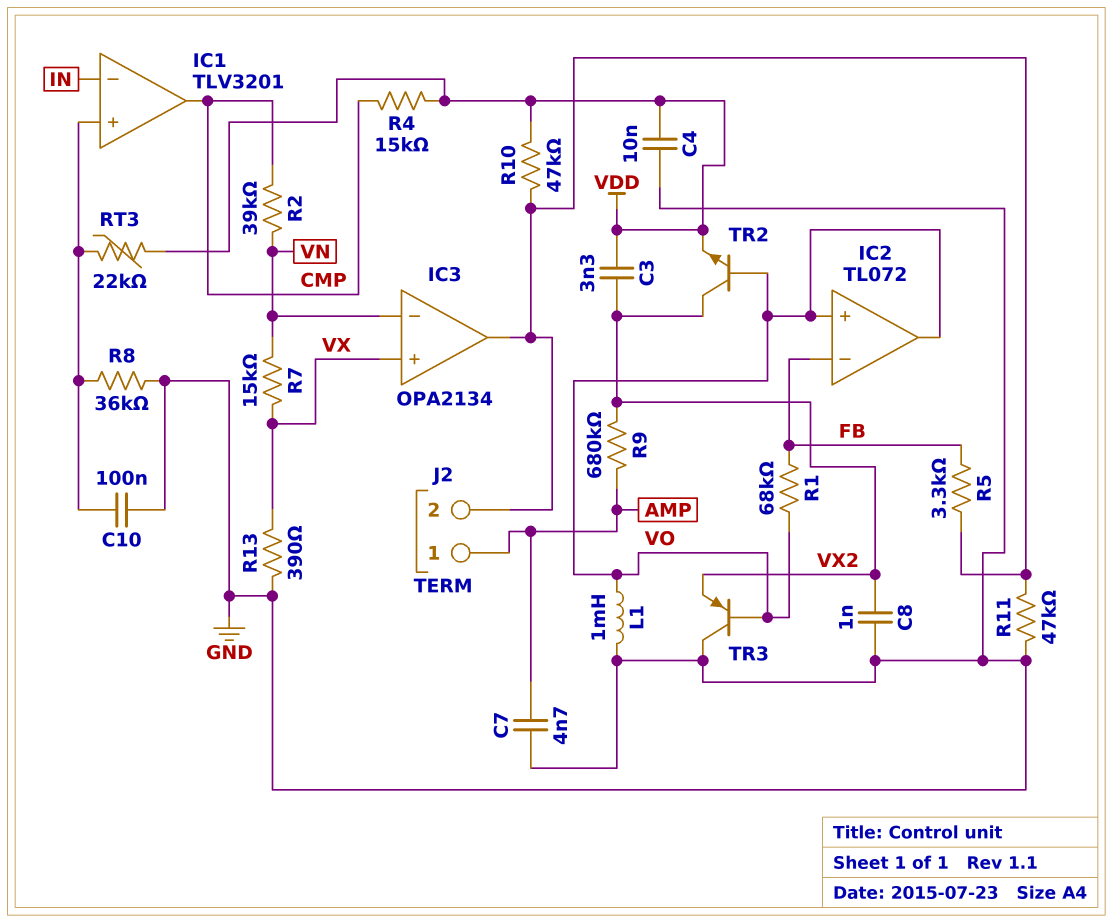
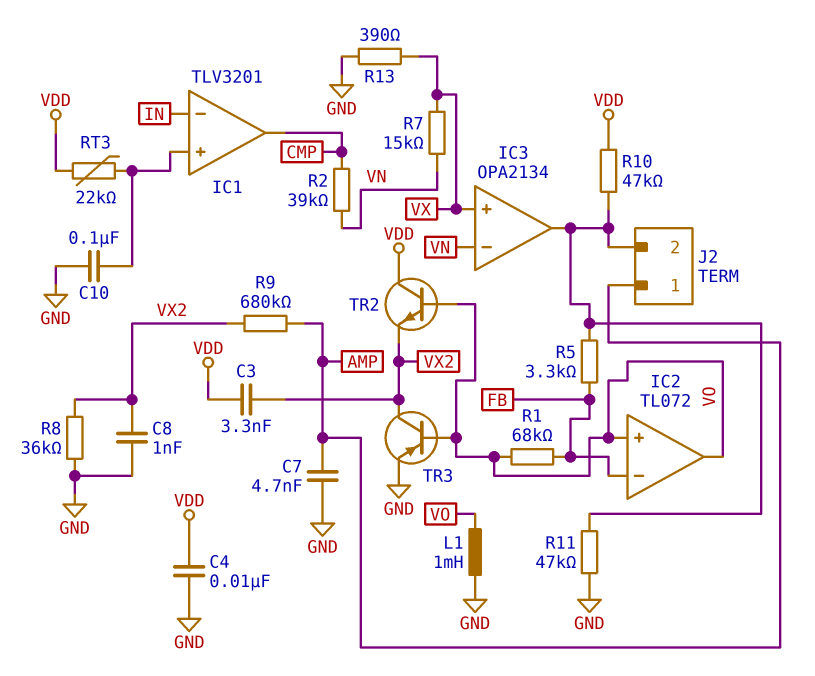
R4: 15k (CMP, VDD) -> none
R8: 36k (GND, IC1/in+) -> 36k (GND, VX2)
TR2: NPN (B VO, C VX2, E VDD) -> NPN (B VO, C VDD, E VX2)
TR3: PNP (B VO, C GND, E VX2) -> PNP (B VO, C VX2, E GND)

